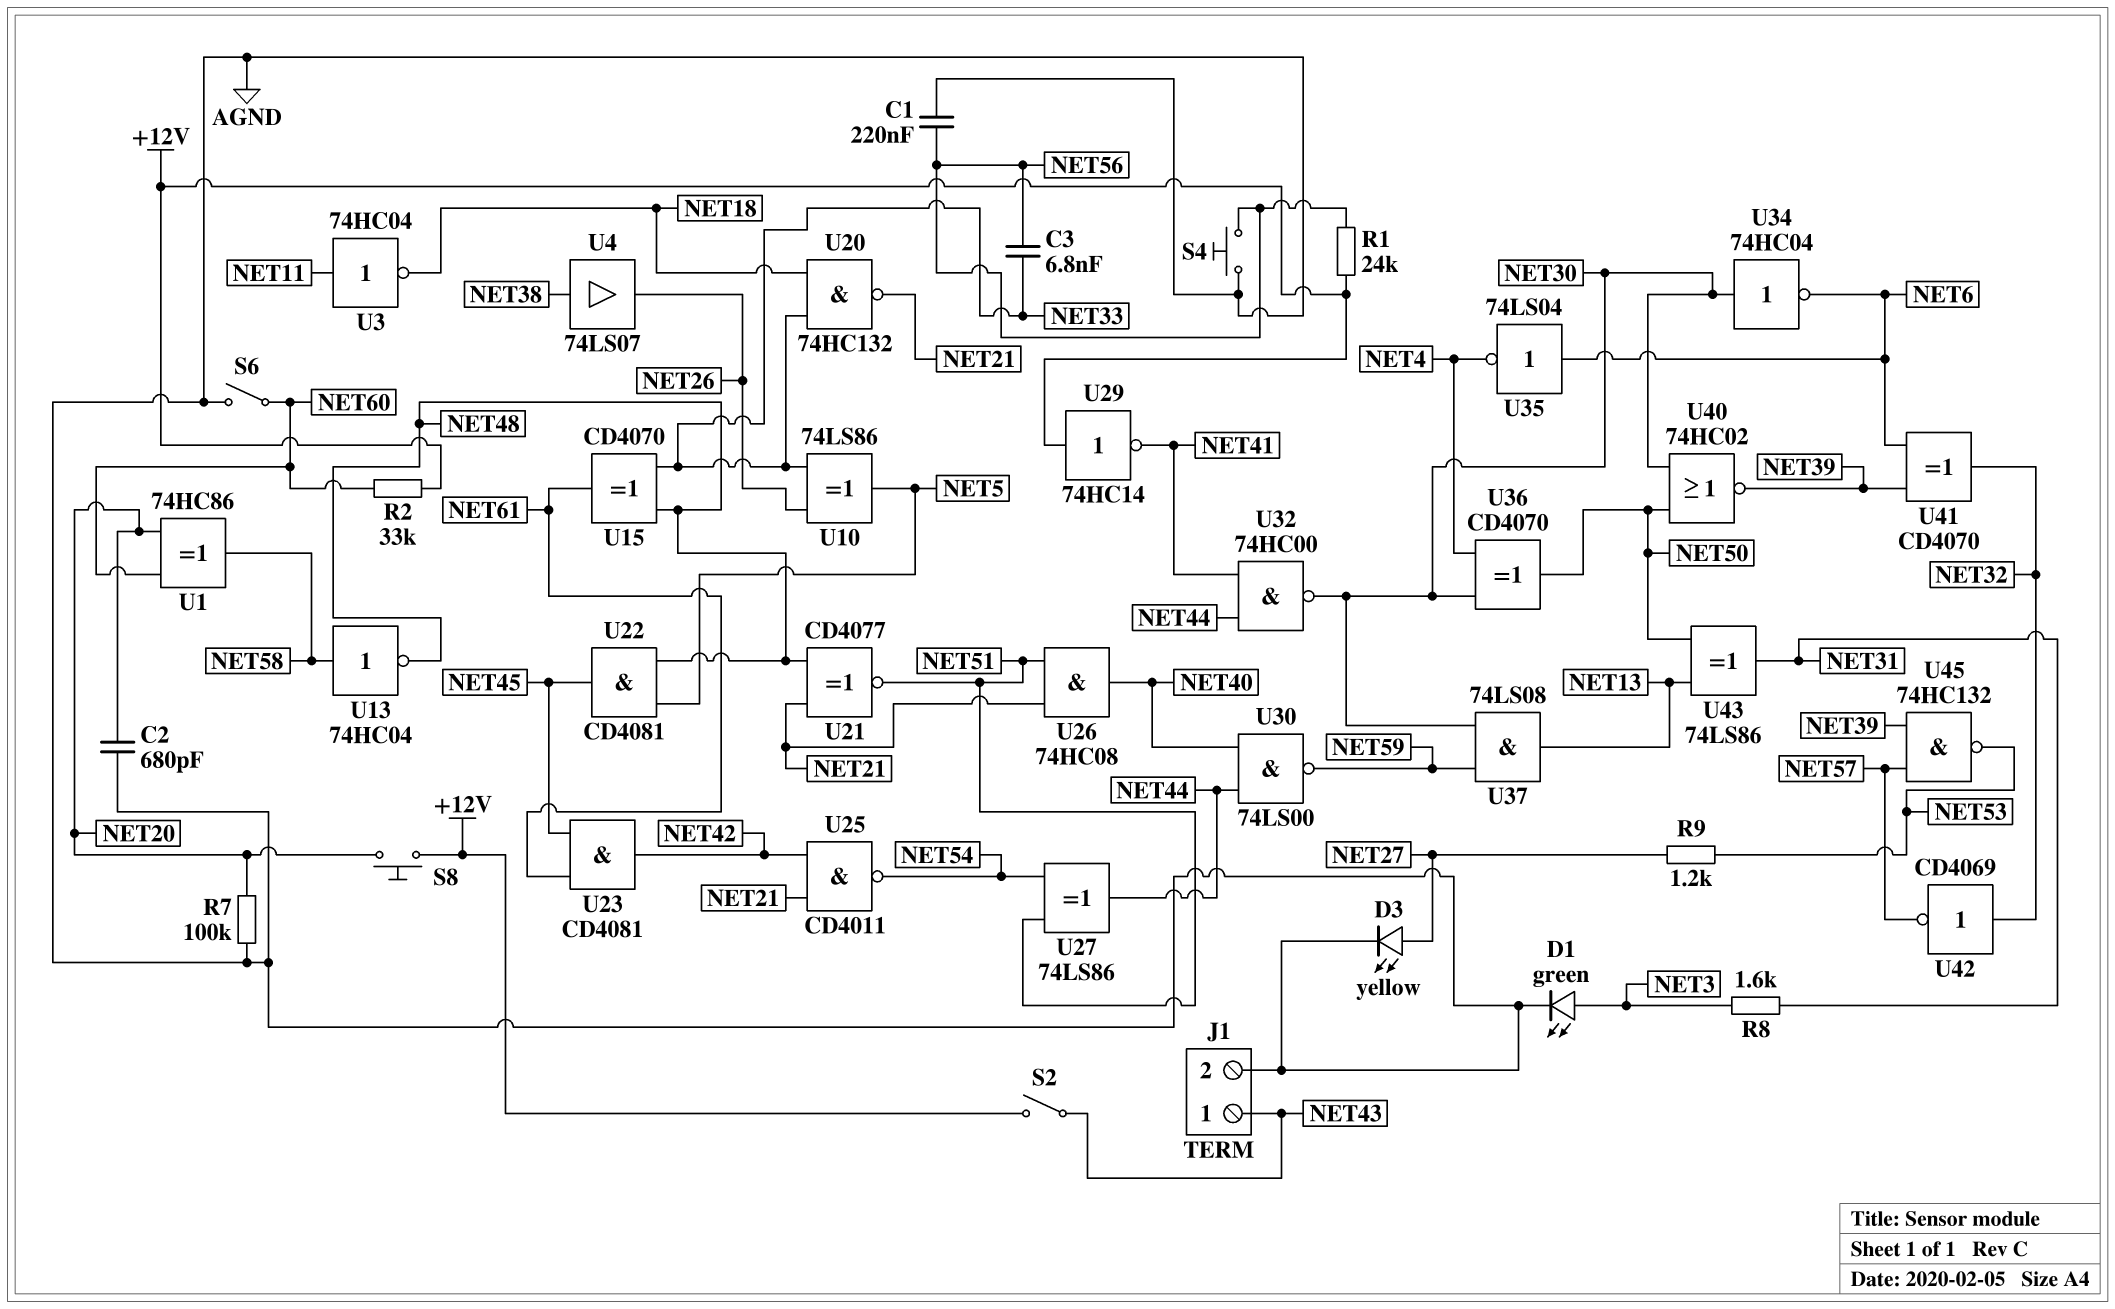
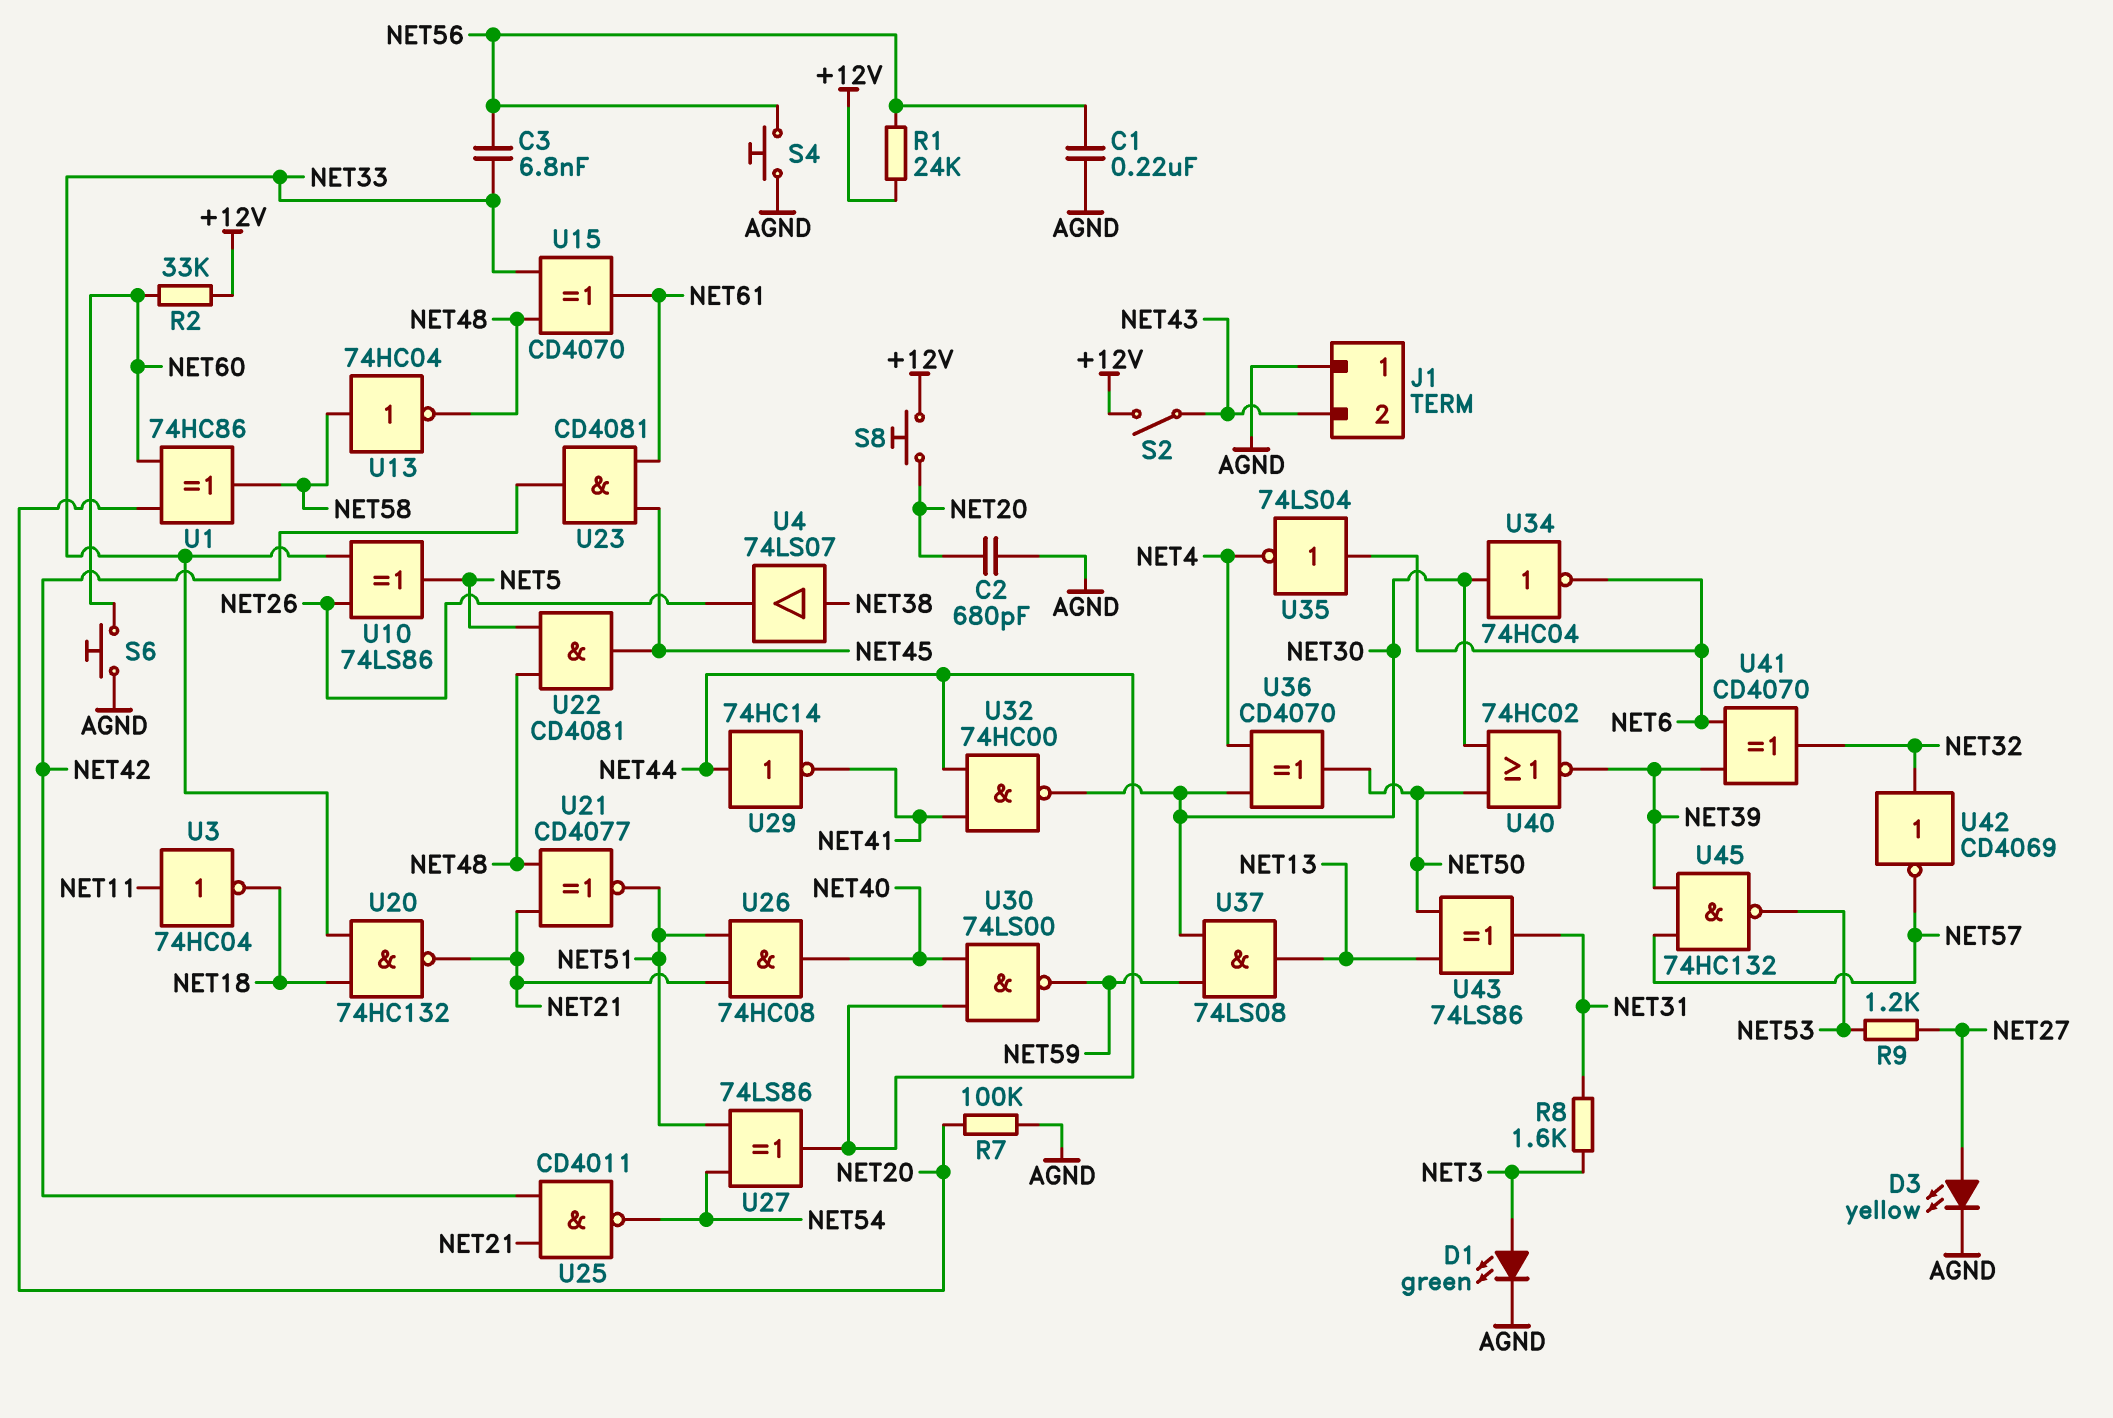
J1 pin 1: NET43 -> AGND
J1 pin 2: AGND -> NET43
S6: switch (AGND, NET60) -> button (AGND, NET60)
U29: NOT 74HC14 (in +12V, out NET41) -> NOT 74HC14 (in NET44, out NET41)

